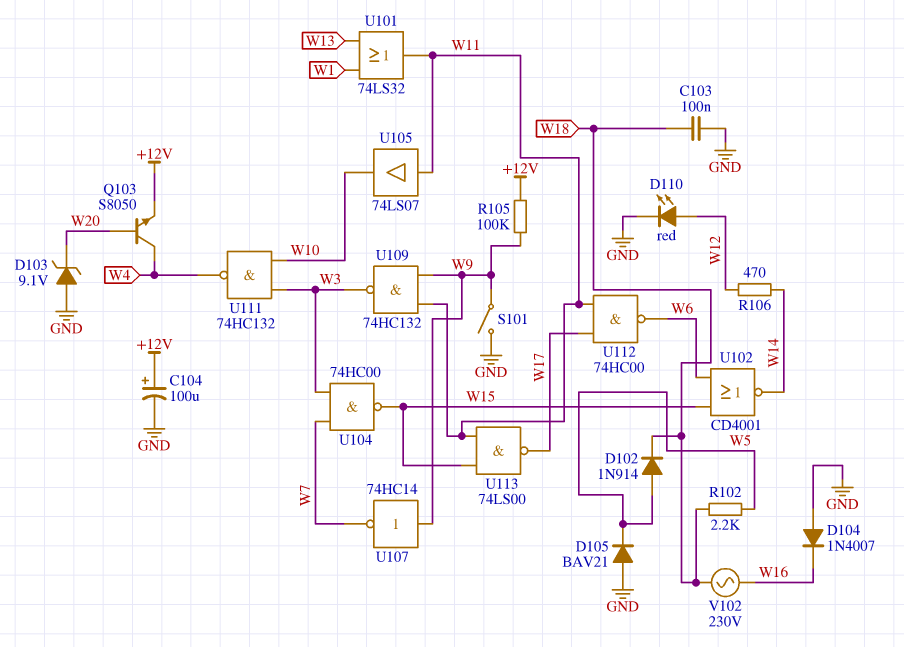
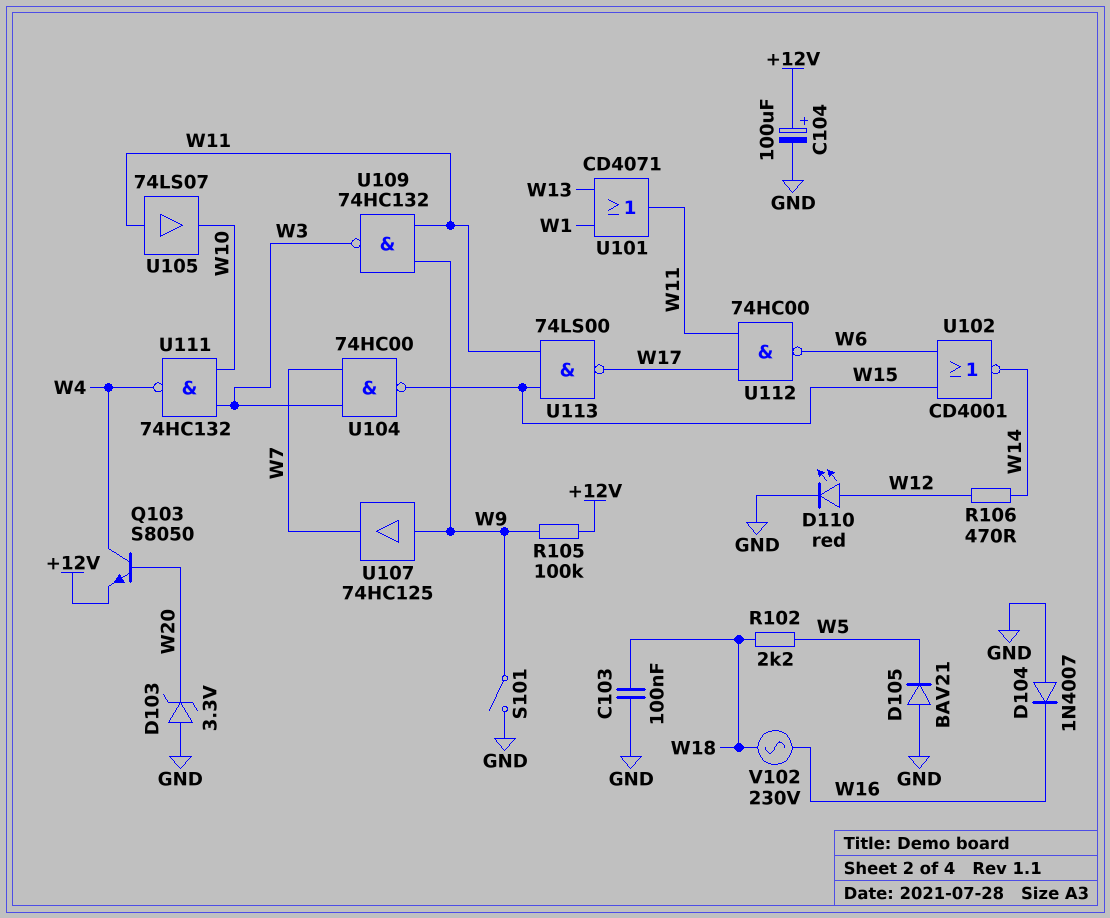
D102: diode 1N914 (A W5, K W18) -> none
D103: zener 9.1V (A GND, K W20) -> zener 3.3V (A GND, K W20)
U101: OR 74LS32 (in W1, in W13, out W11) -> OR CD4071 (in W1, in W13, out W11)
U107: NOT 74HC14 (in W9, out W7) -> buffer 74HC125 (in W9, out W7)

